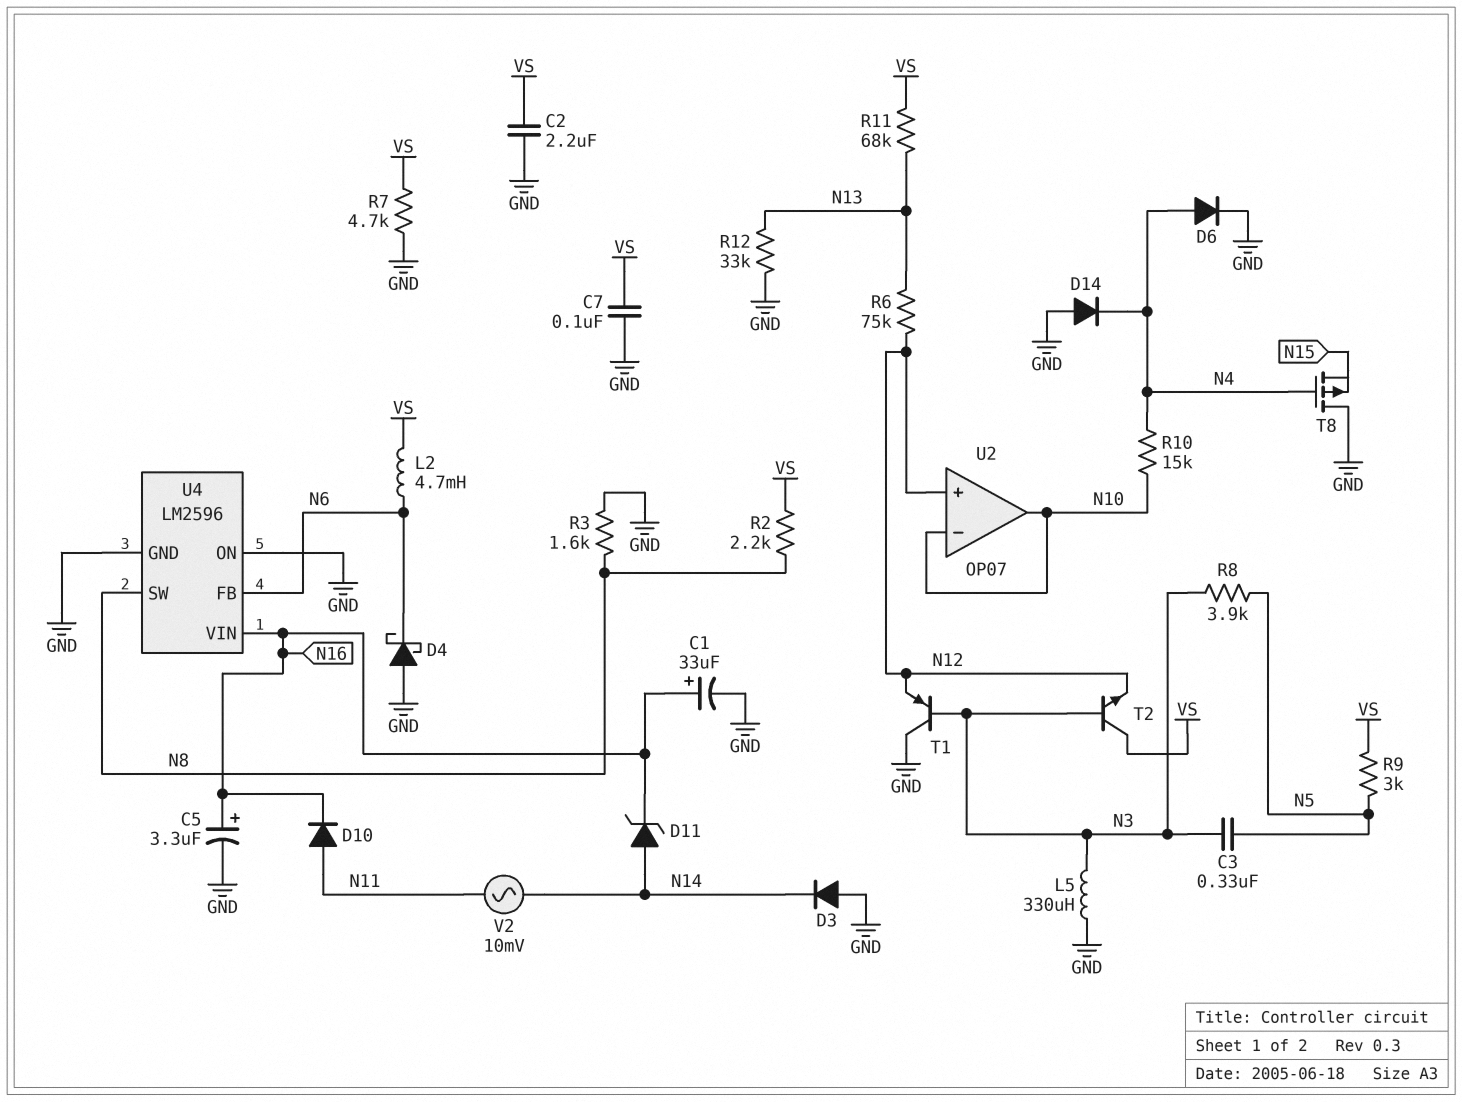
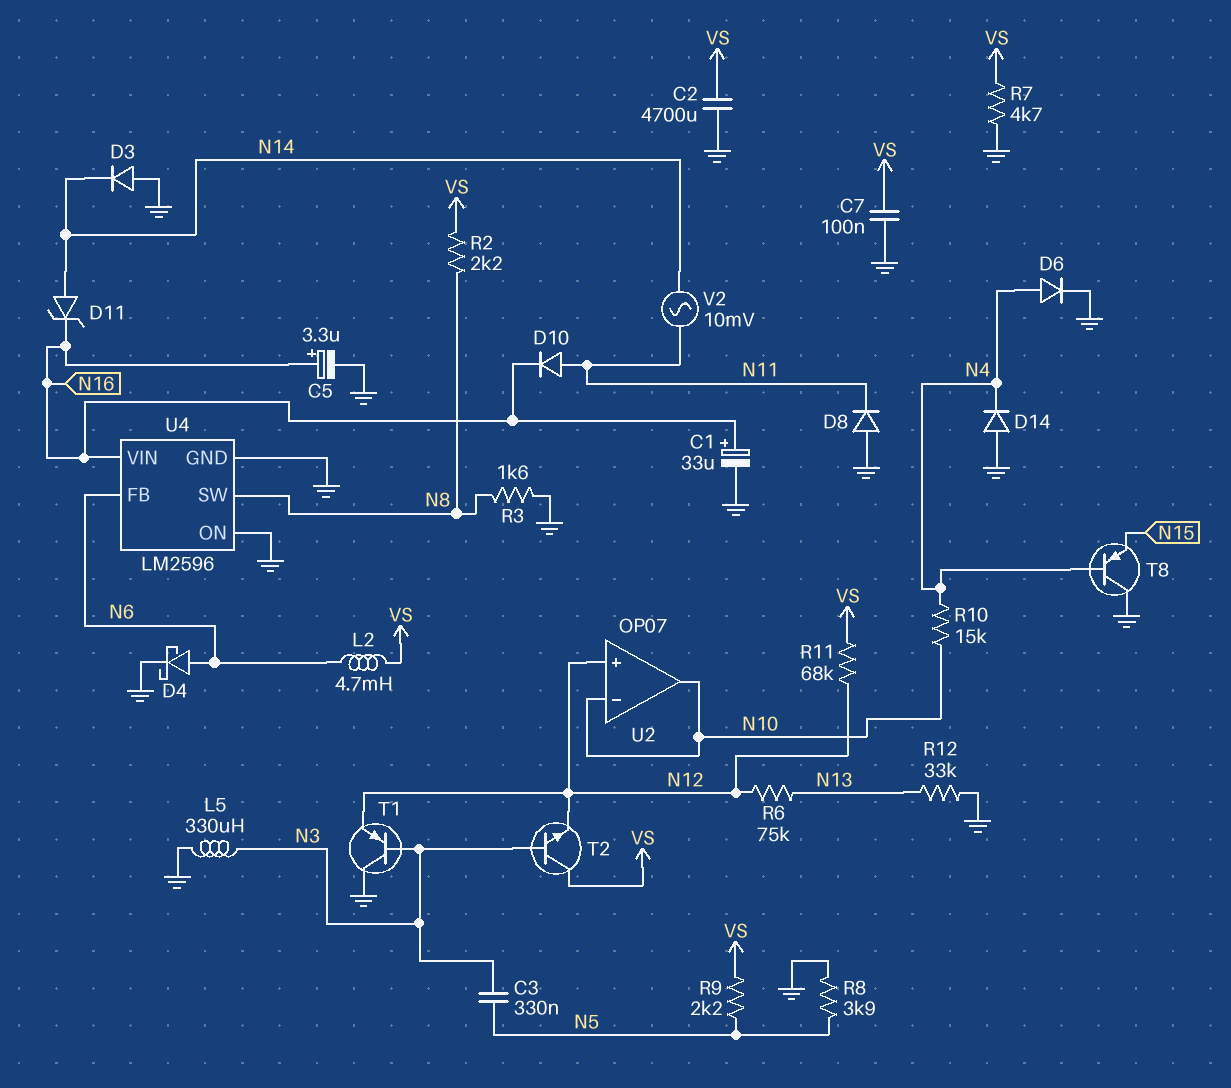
C2: 2.2uF (GND, VS) -> 4700uF (GND, VS)
D4: schottky (A GND, K N6) -> schottky (A N6, K GND)
D8: none -> diode (A GND, K N11)
R8: 3.9k (N3, N5) -> 3.9k (GND, N5)
R9: 3k (N5, VS) -> 2.2k (N5, VS)
R11: 68k (N13, VS) -> 68k (N12, VS)
T8: PMOS (G N4, D GND, S N15) -> PNP (B N4, C GND, E N15)

